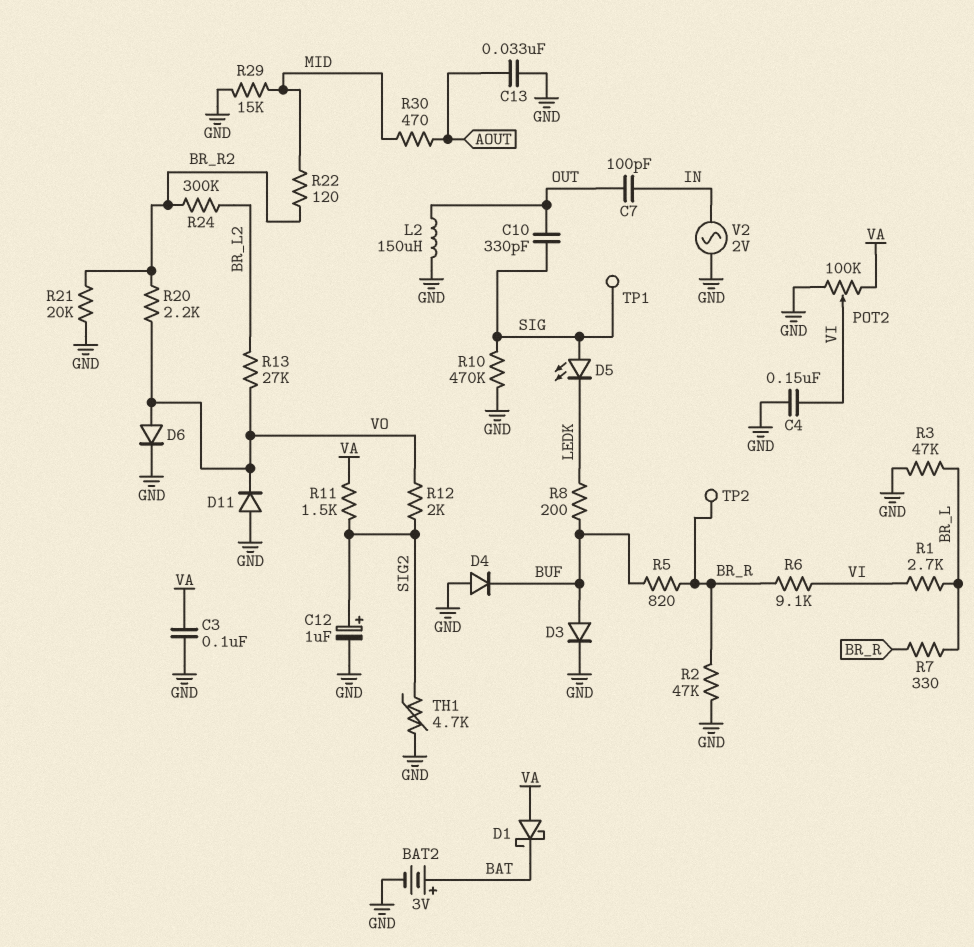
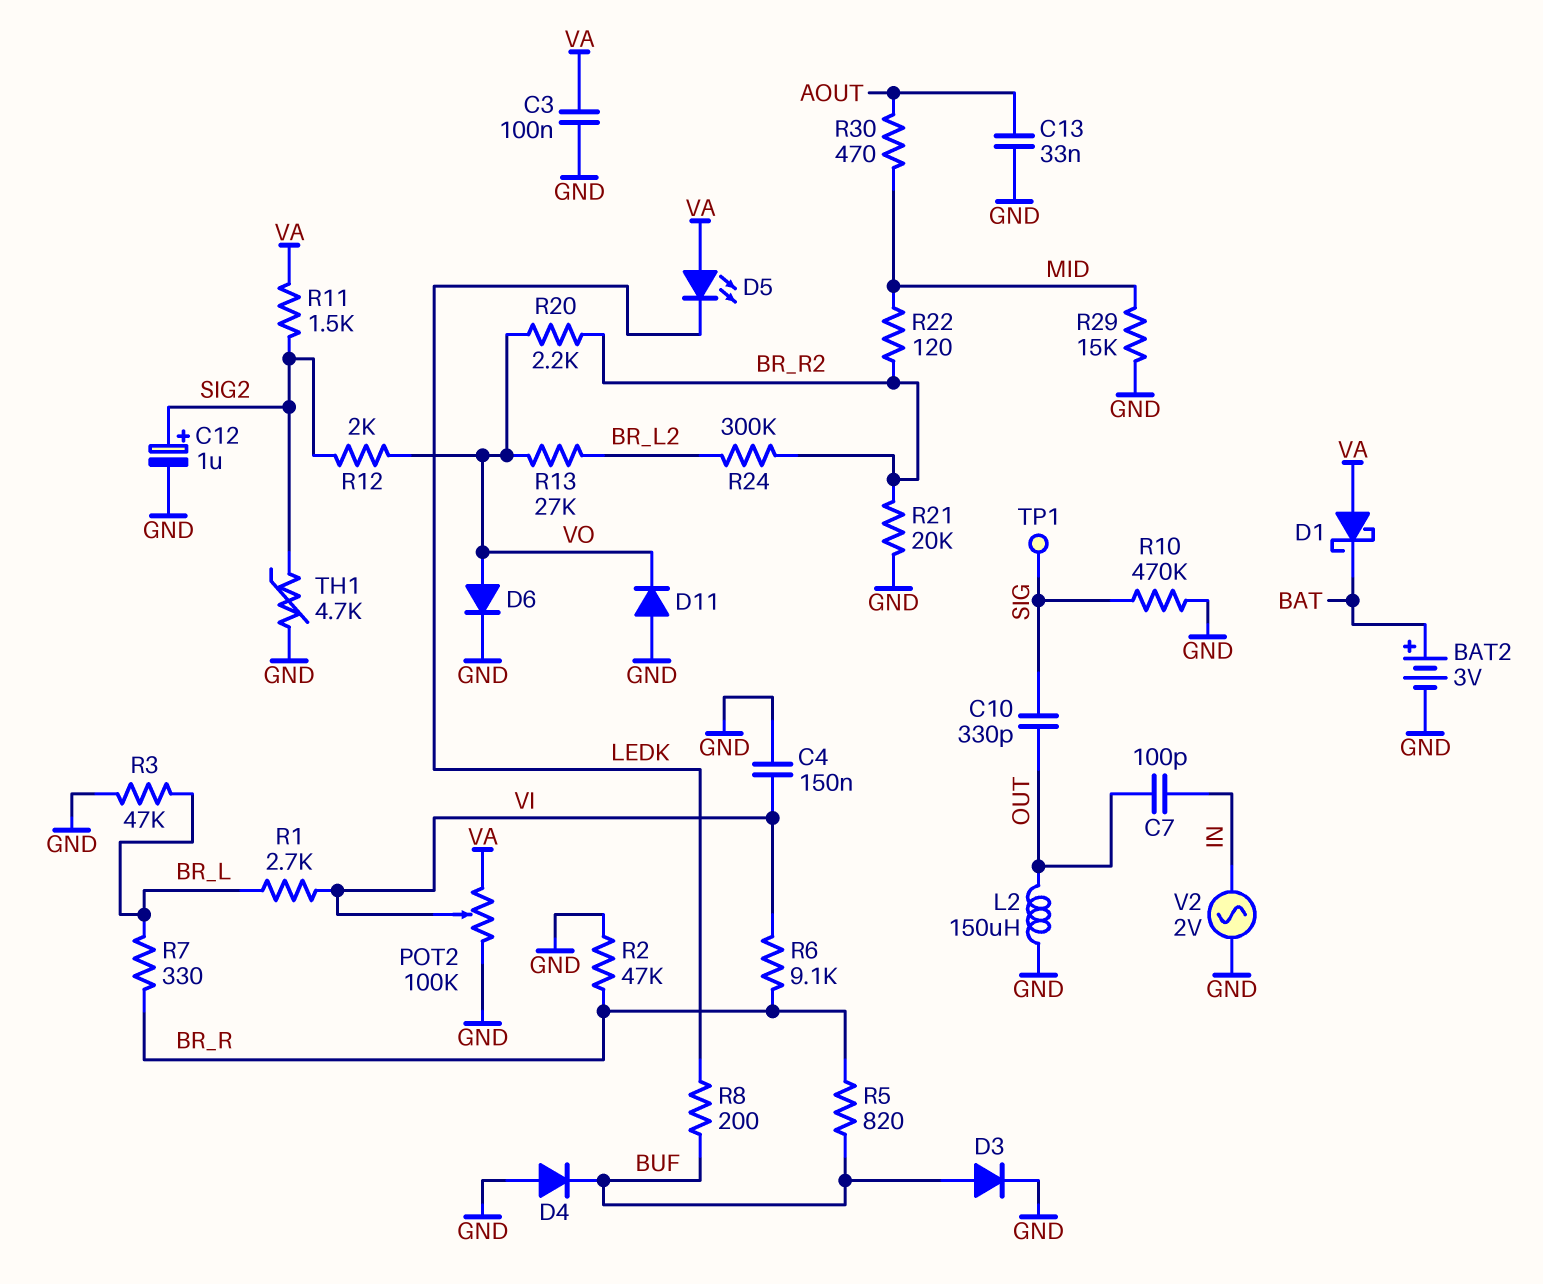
D5: LED (A SIG, K LEDK) -> LED (A VA, K LEDK)
TP2: test point (BR_R) -> none

